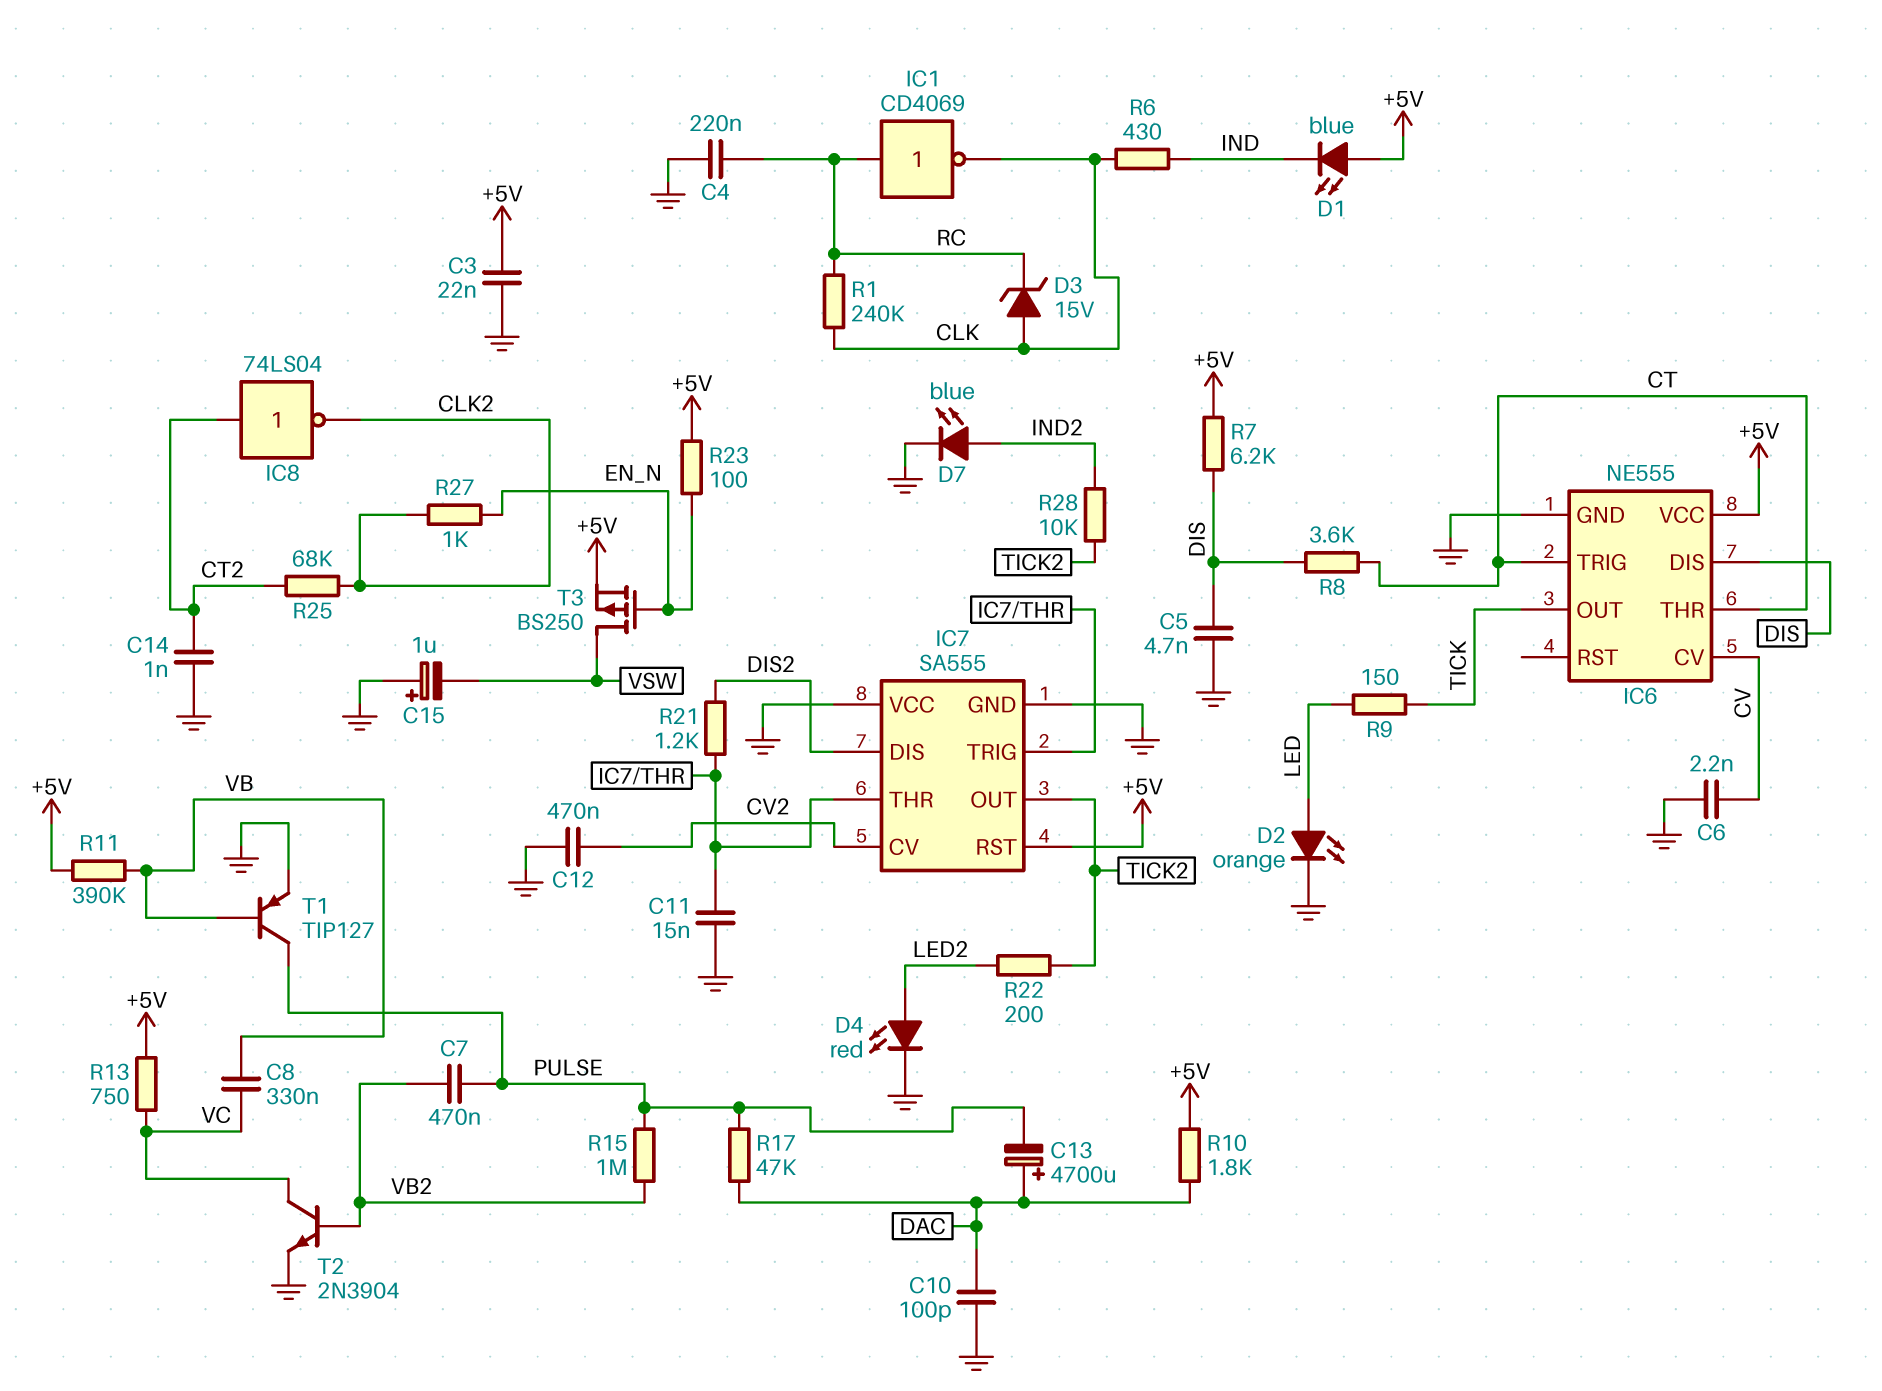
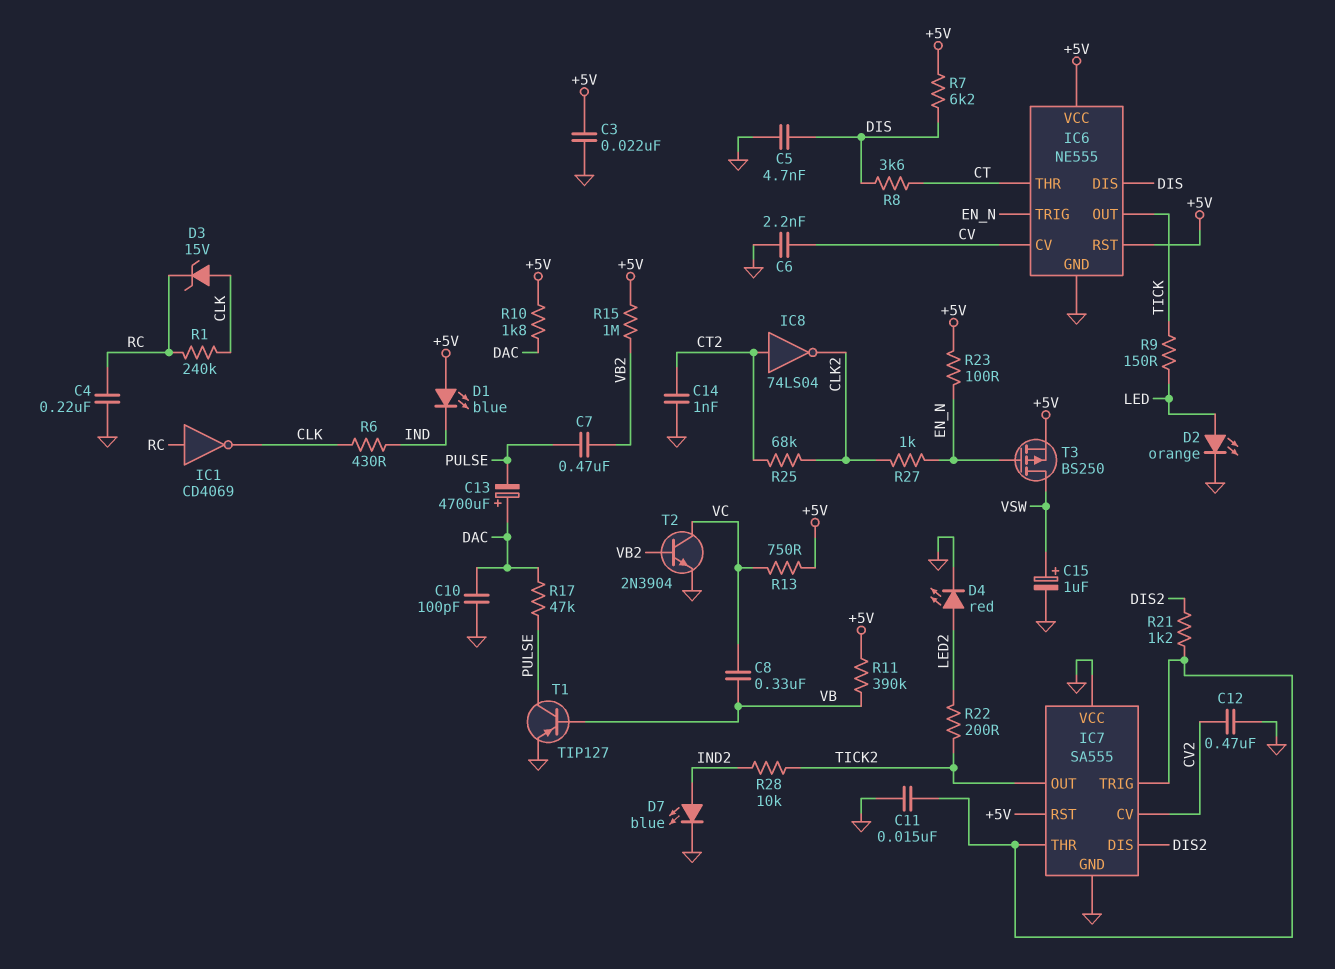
C15: 1uF (plus GND, minus VSW) -> 1uF (plus VSW, minus GND)
IC6 pin RST: none -> +5V
IC6 pin TRIG: CT -> EN_N
R15: 1M (PULSE, VB2) -> 1M (+5V, VB2)

